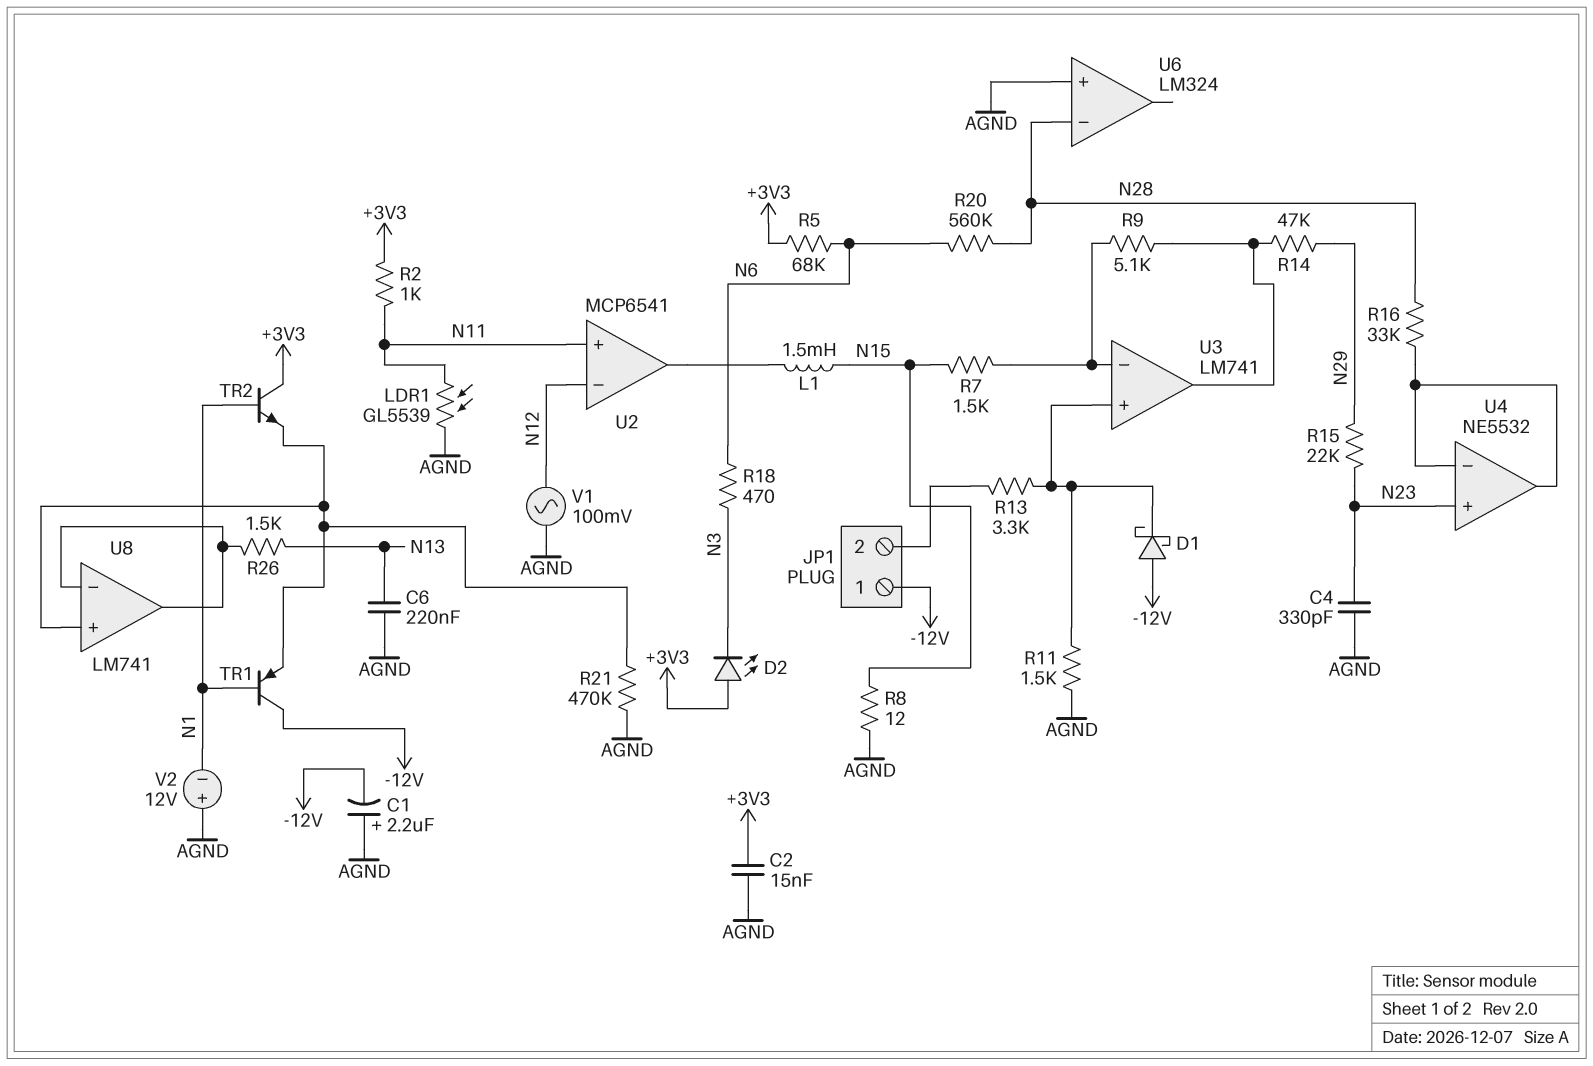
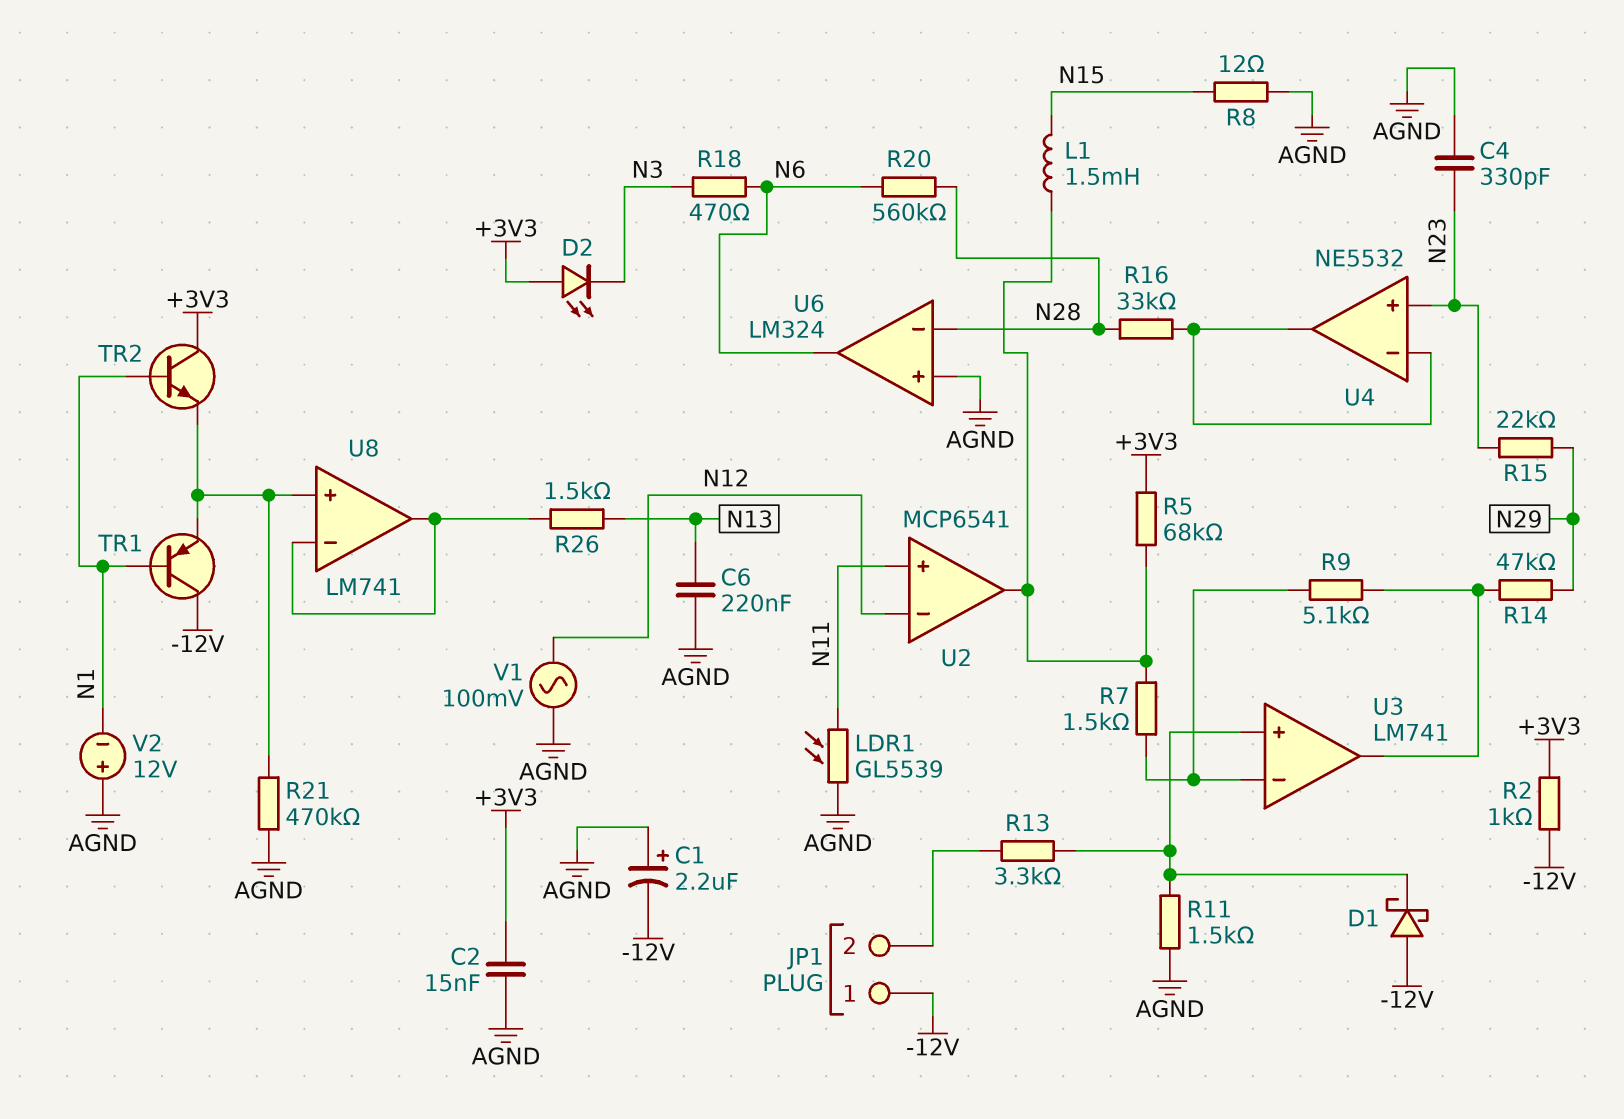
R2: 1k (+3V3, N11) -> 1k (+3V3, -12V)
R5: 68k (+3V3, N6) -> 68k (+3V3, U2/out)
R7: 1.5k (N15, U3/in-) -> 1.5k (U2/out, U3/in-)
U6 pin out: none -> N6

